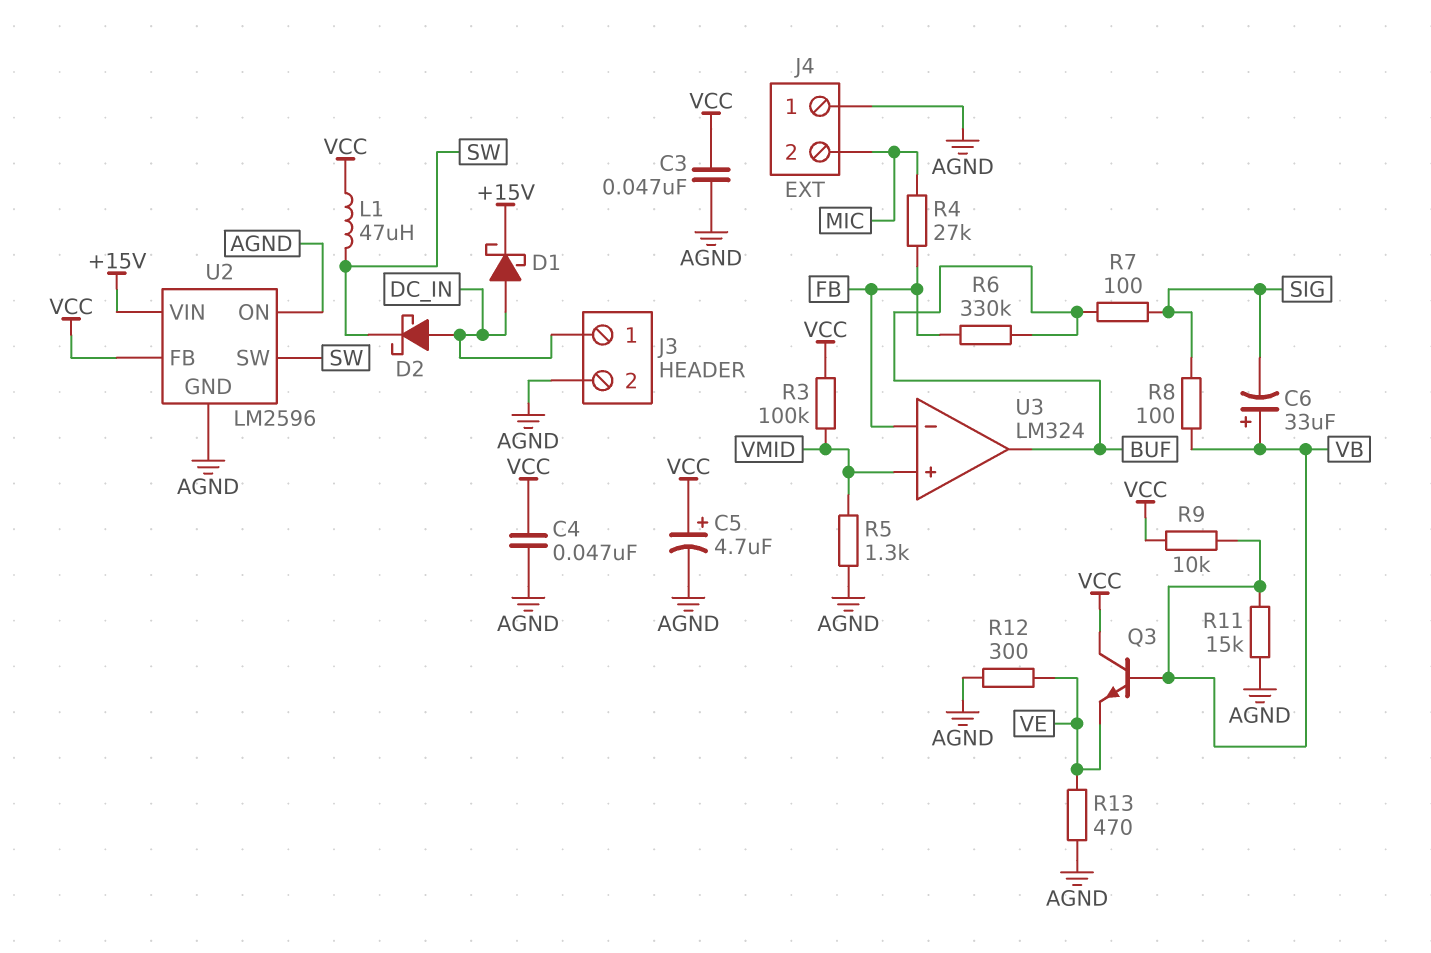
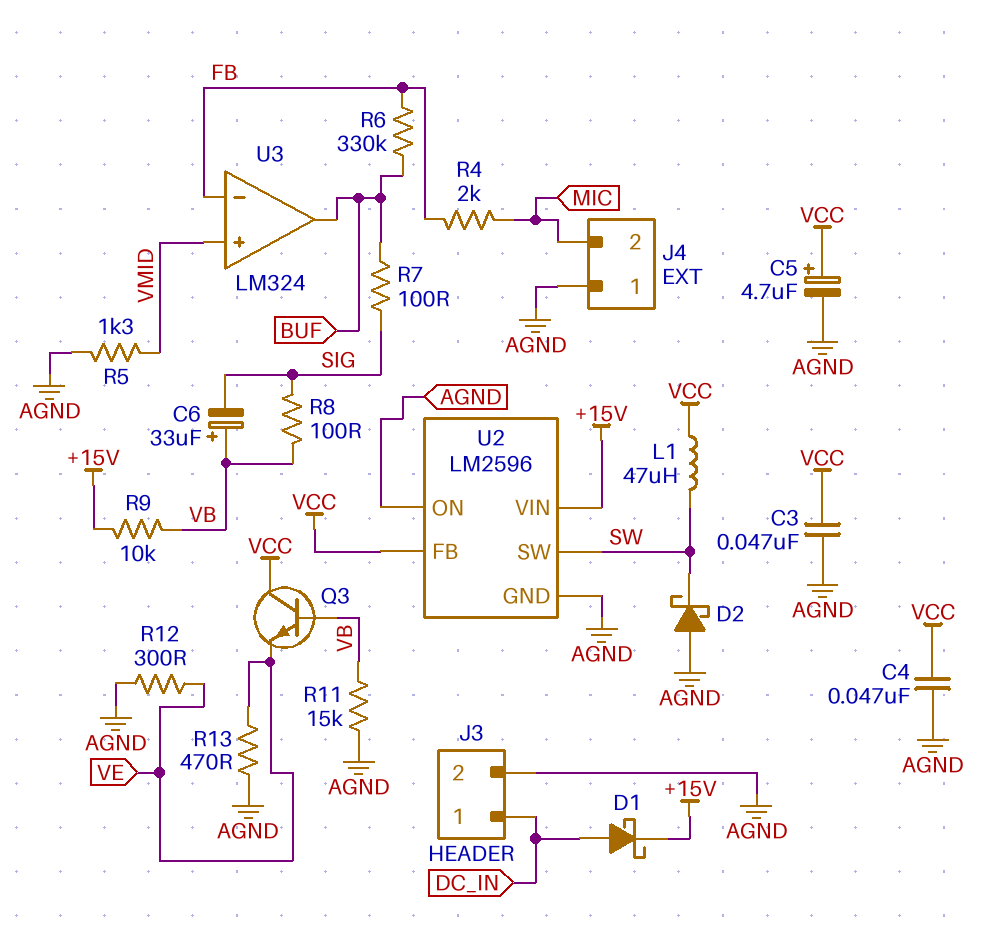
D2: schottky (A DC_IN, K SW) -> schottky (A AGND, K SW)
R3: 100k (VCC, VMID) -> none
R4: 27k (FB, MIC) -> 2k (FB, MIC)
R9: 10k (VB, VCC) -> 10k (+15V, VB)

